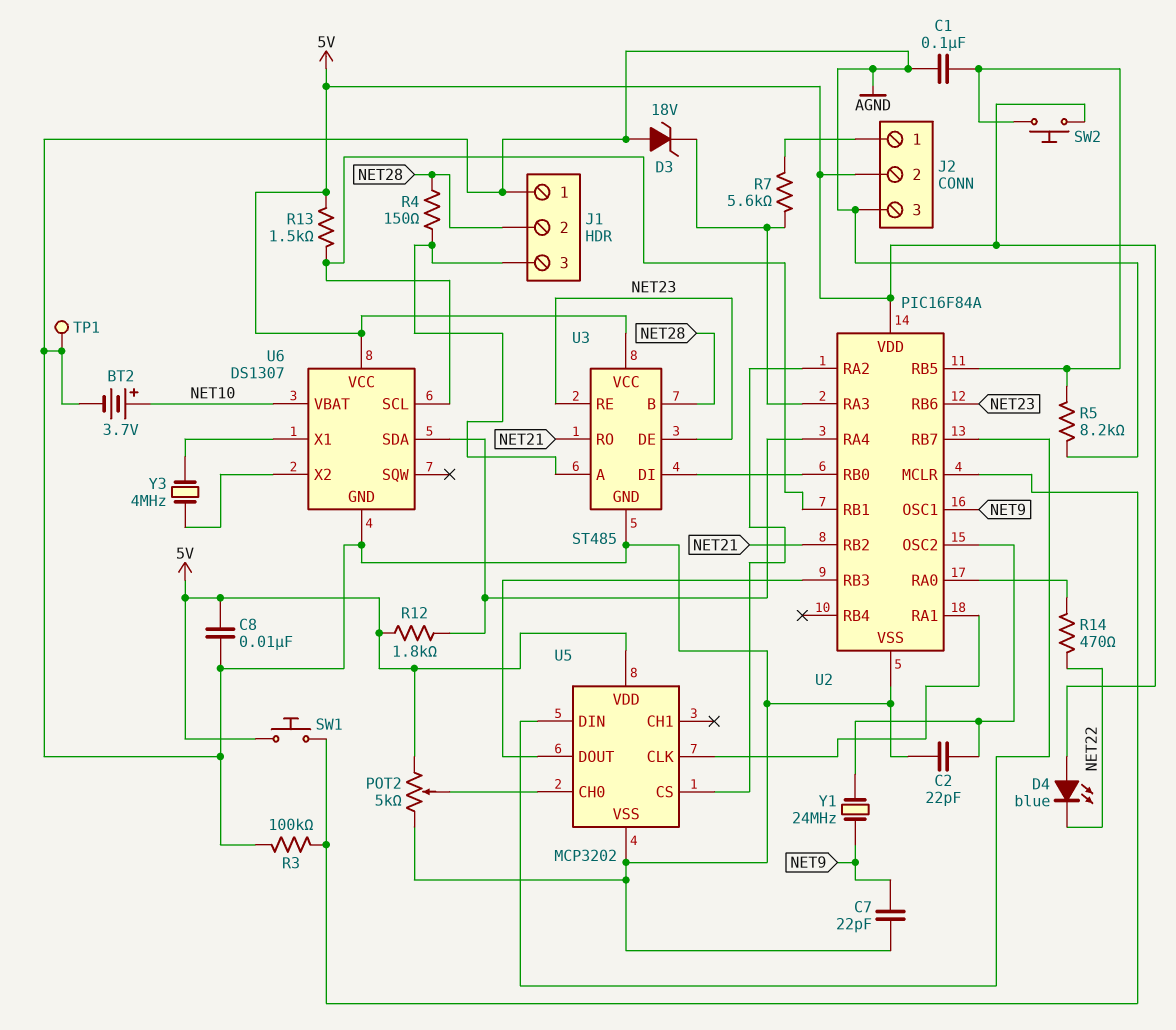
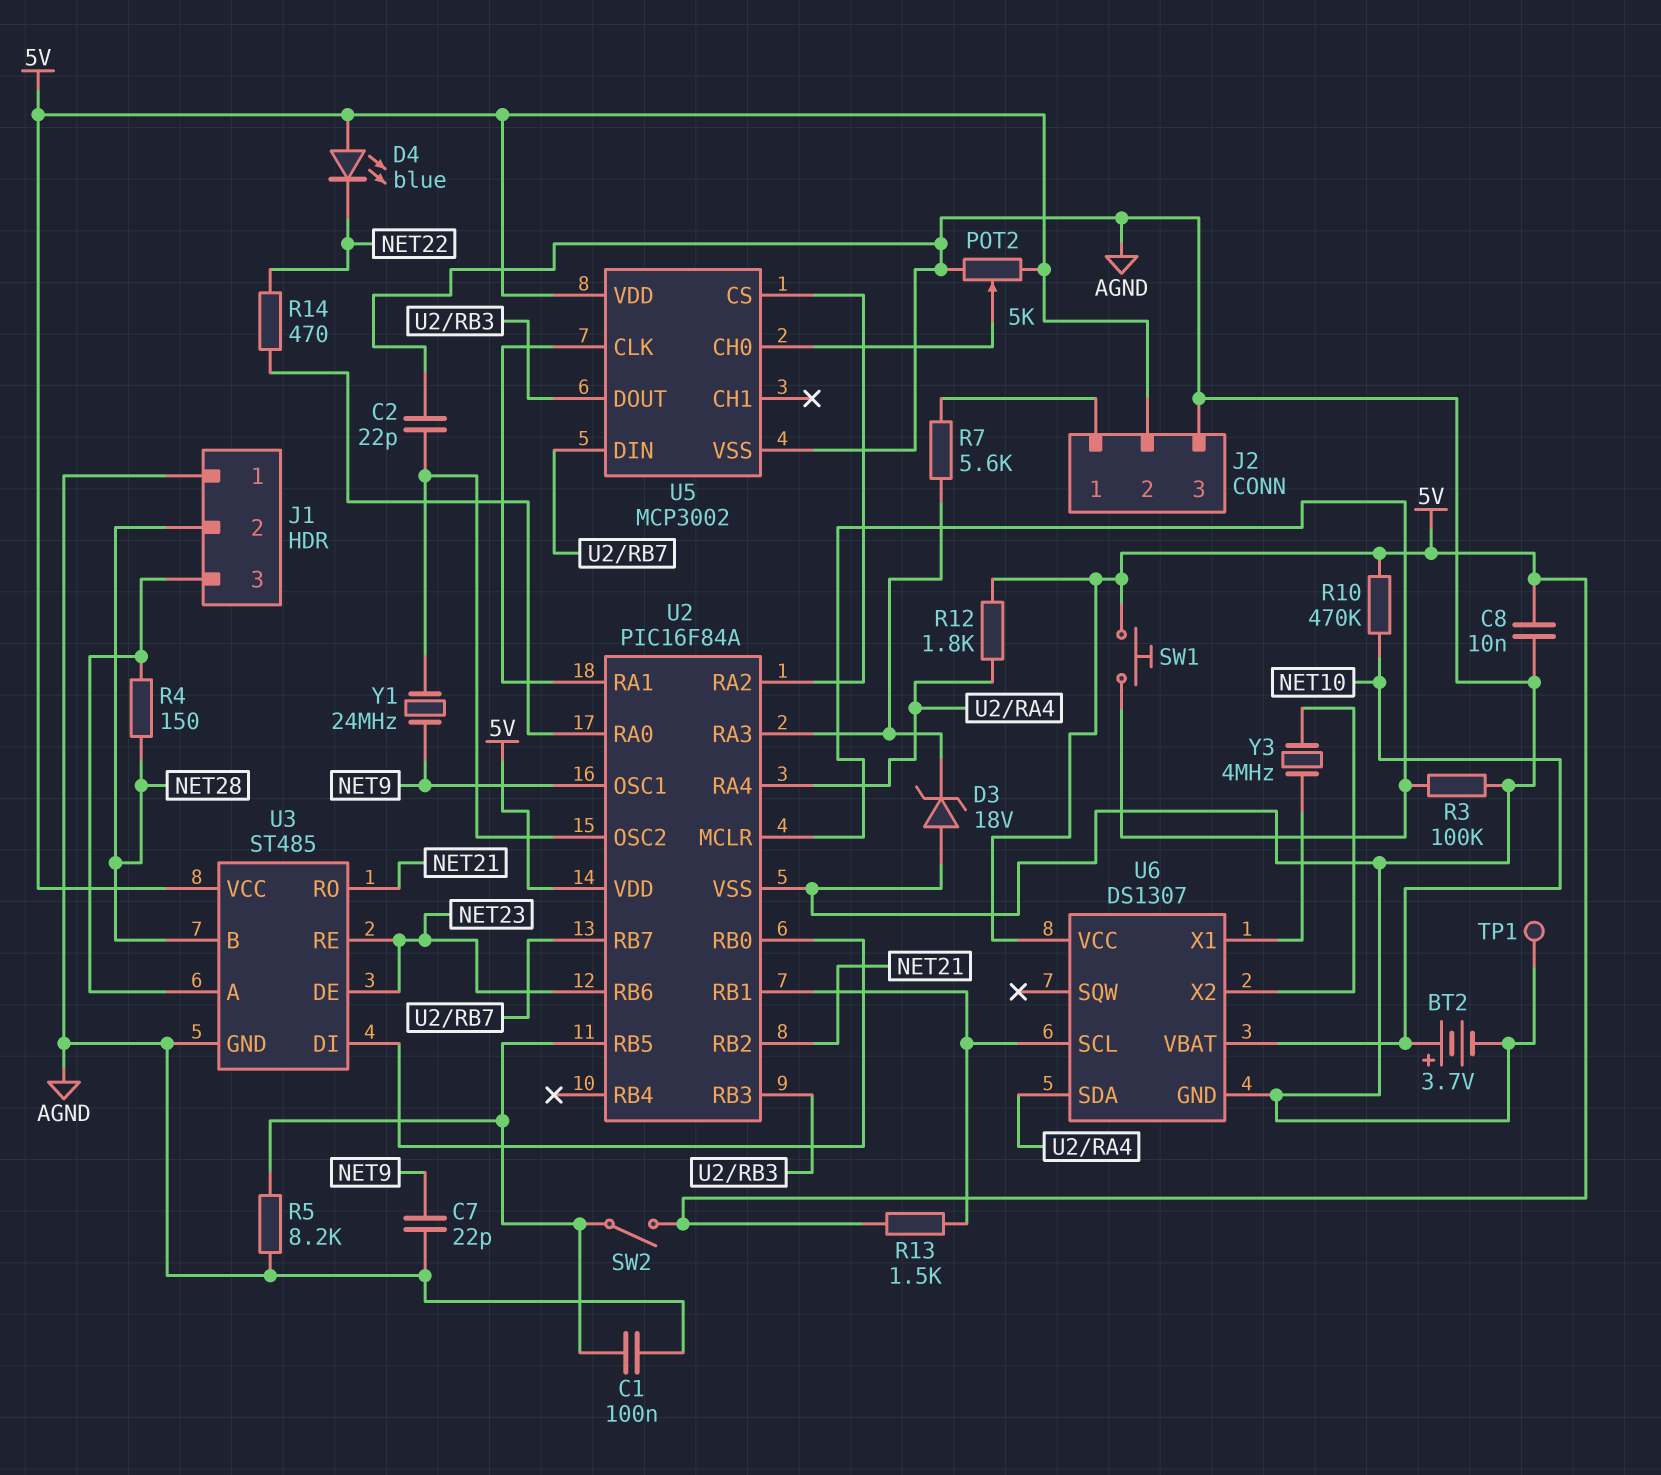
R10: none -> 470k (5V, NET10)
SW2: button (5V, U2/RB5) -> switch (5V, U2/RB5)
U5: MCP3202 -> MCP3002

